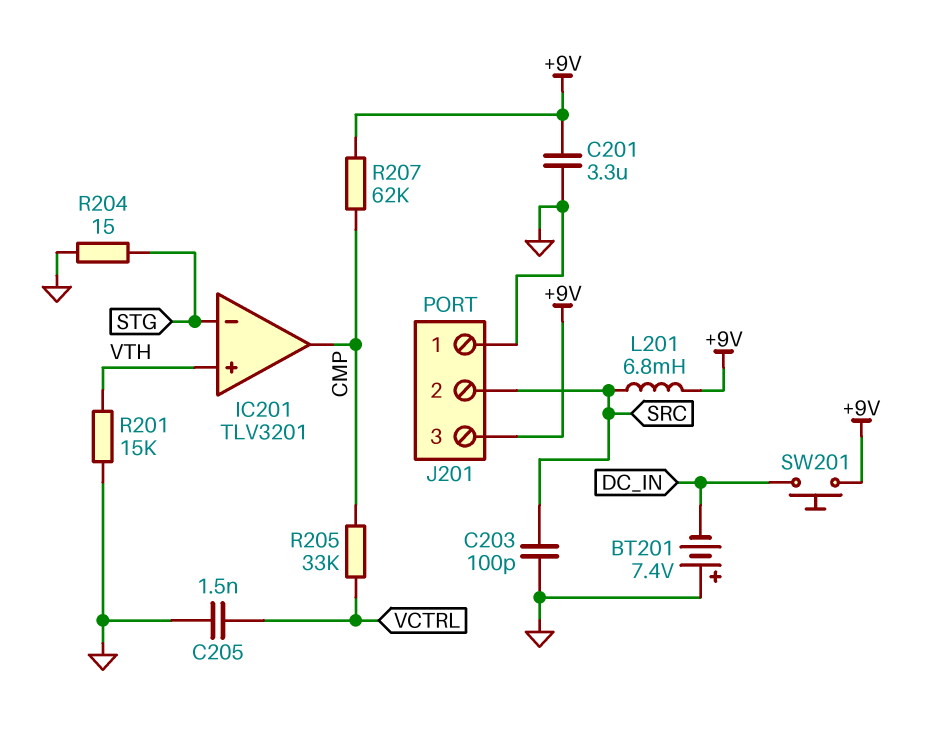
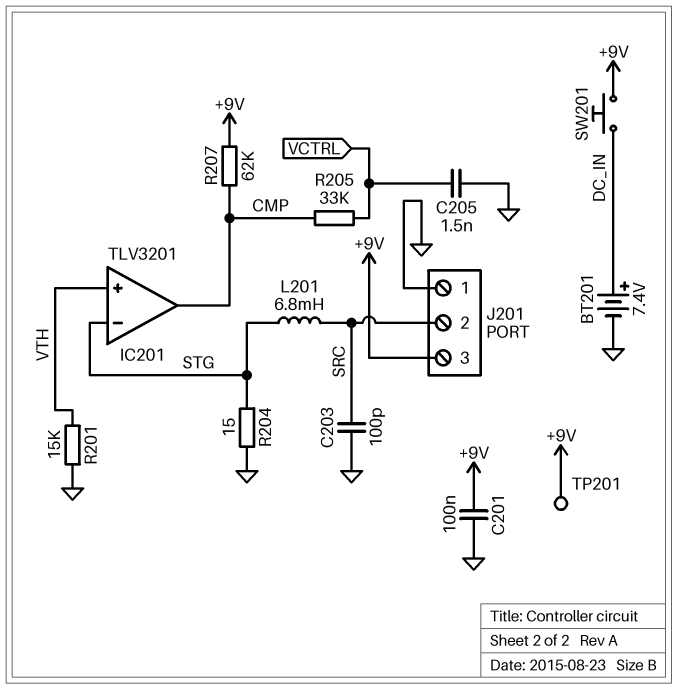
BT201: 7.4V (plus GND, minus DC_IN) -> 7.4V (plus DC_IN, minus GND)
C201: 3.3uF (+9V, GND) -> 100nF (+9V, GND)
L201: 6.8mH (+9V, SRC) -> 6.8mH (SRC, STG)
TP201: none -> test point (+9V)

